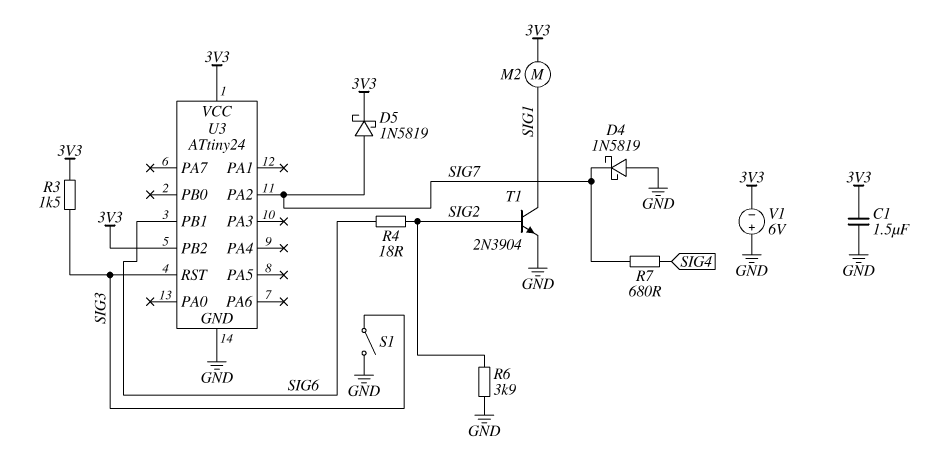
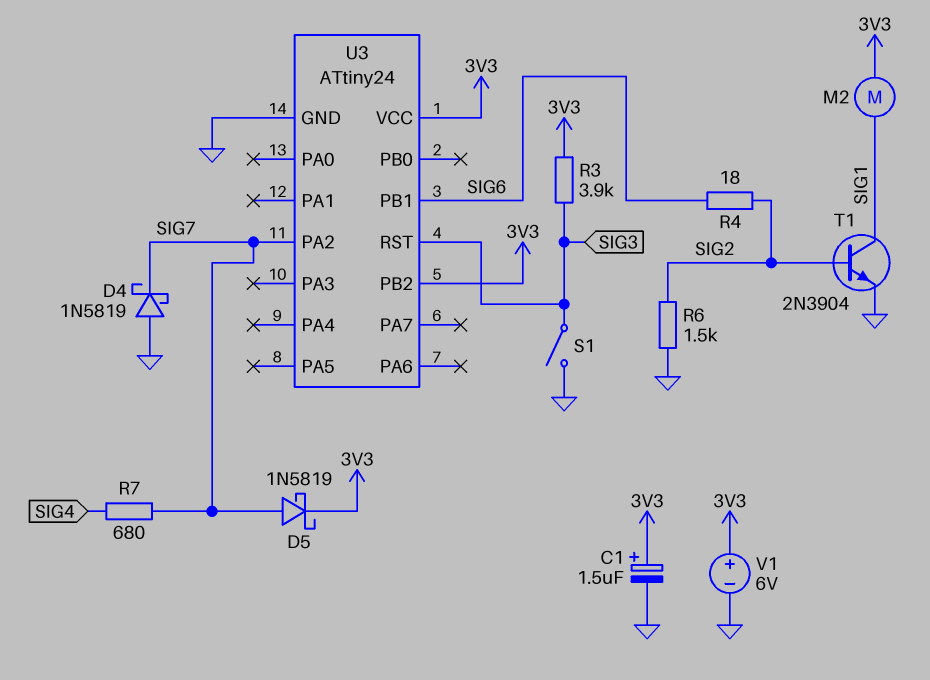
C1: 1.5uF (3V3, GND) -> 1.5uF (plus 3V3, minus GND)
R3: 1.5k (3V3, SIG3) -> 3.9k (3V3, SIG3)
R6: 3.9k (GND, SIG2) -> 1.5k (GND, SIG2)
V1: 6V (plus GND, minus 3V3) -> 6V (plus 3V3, minus GND)

